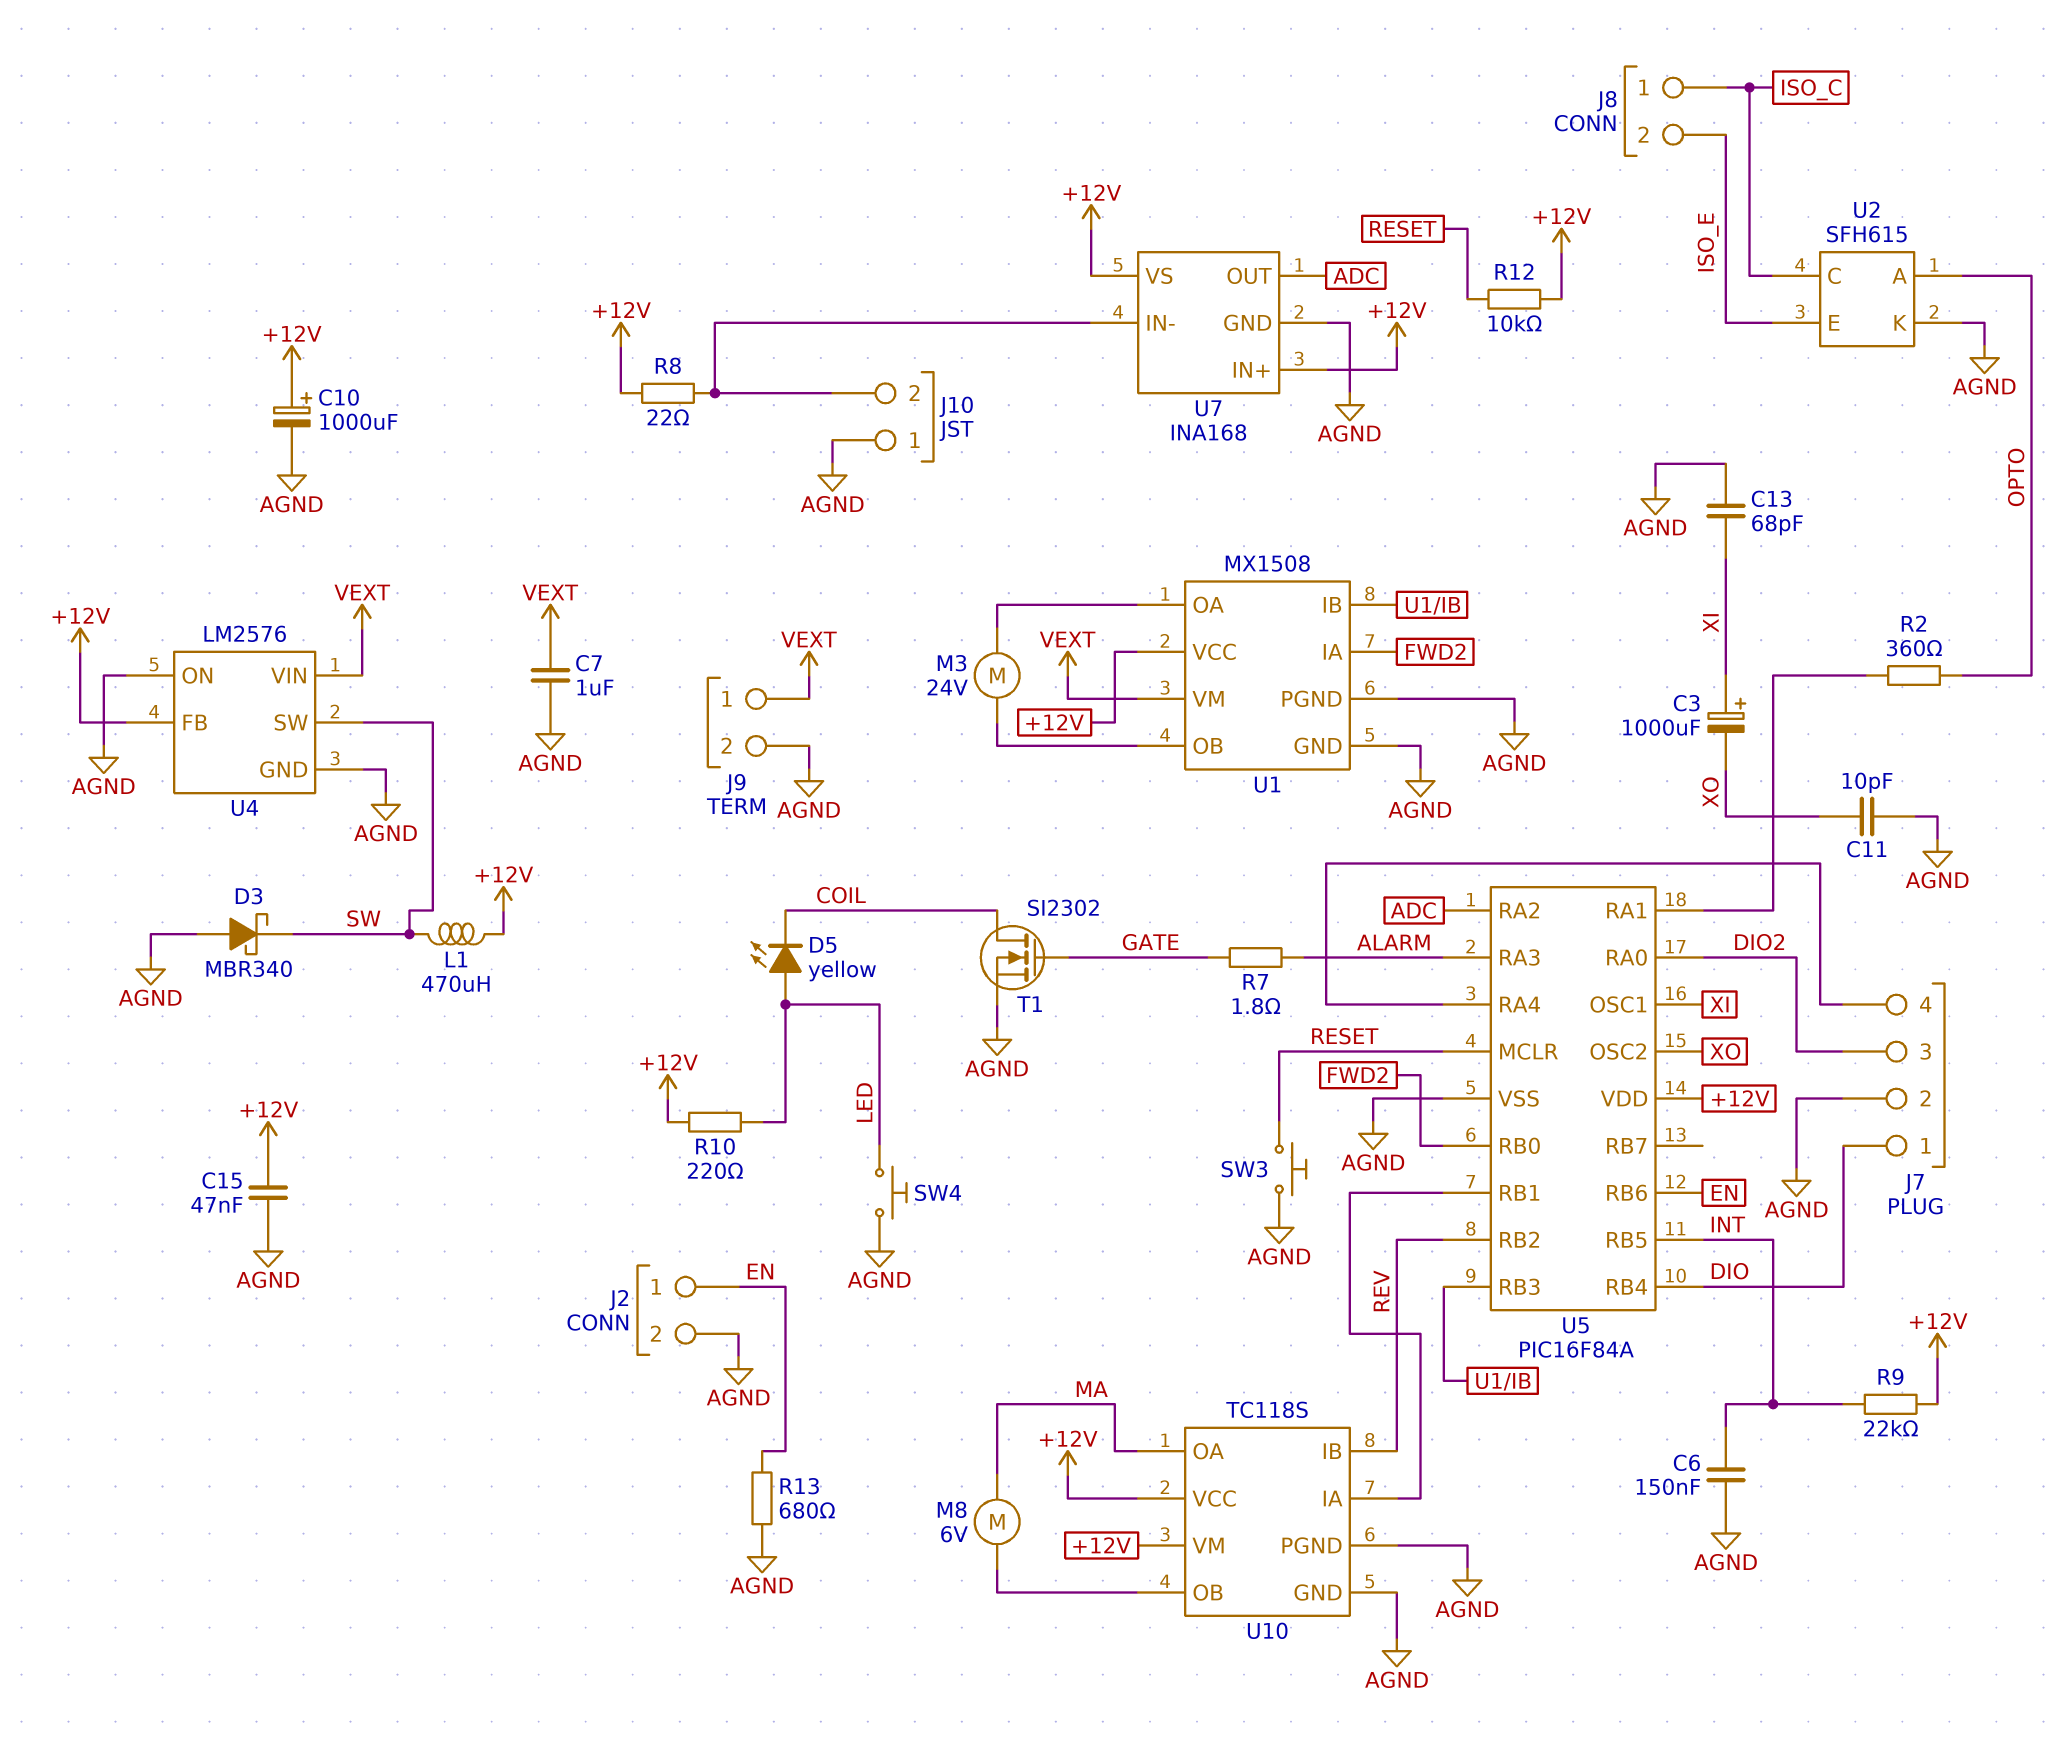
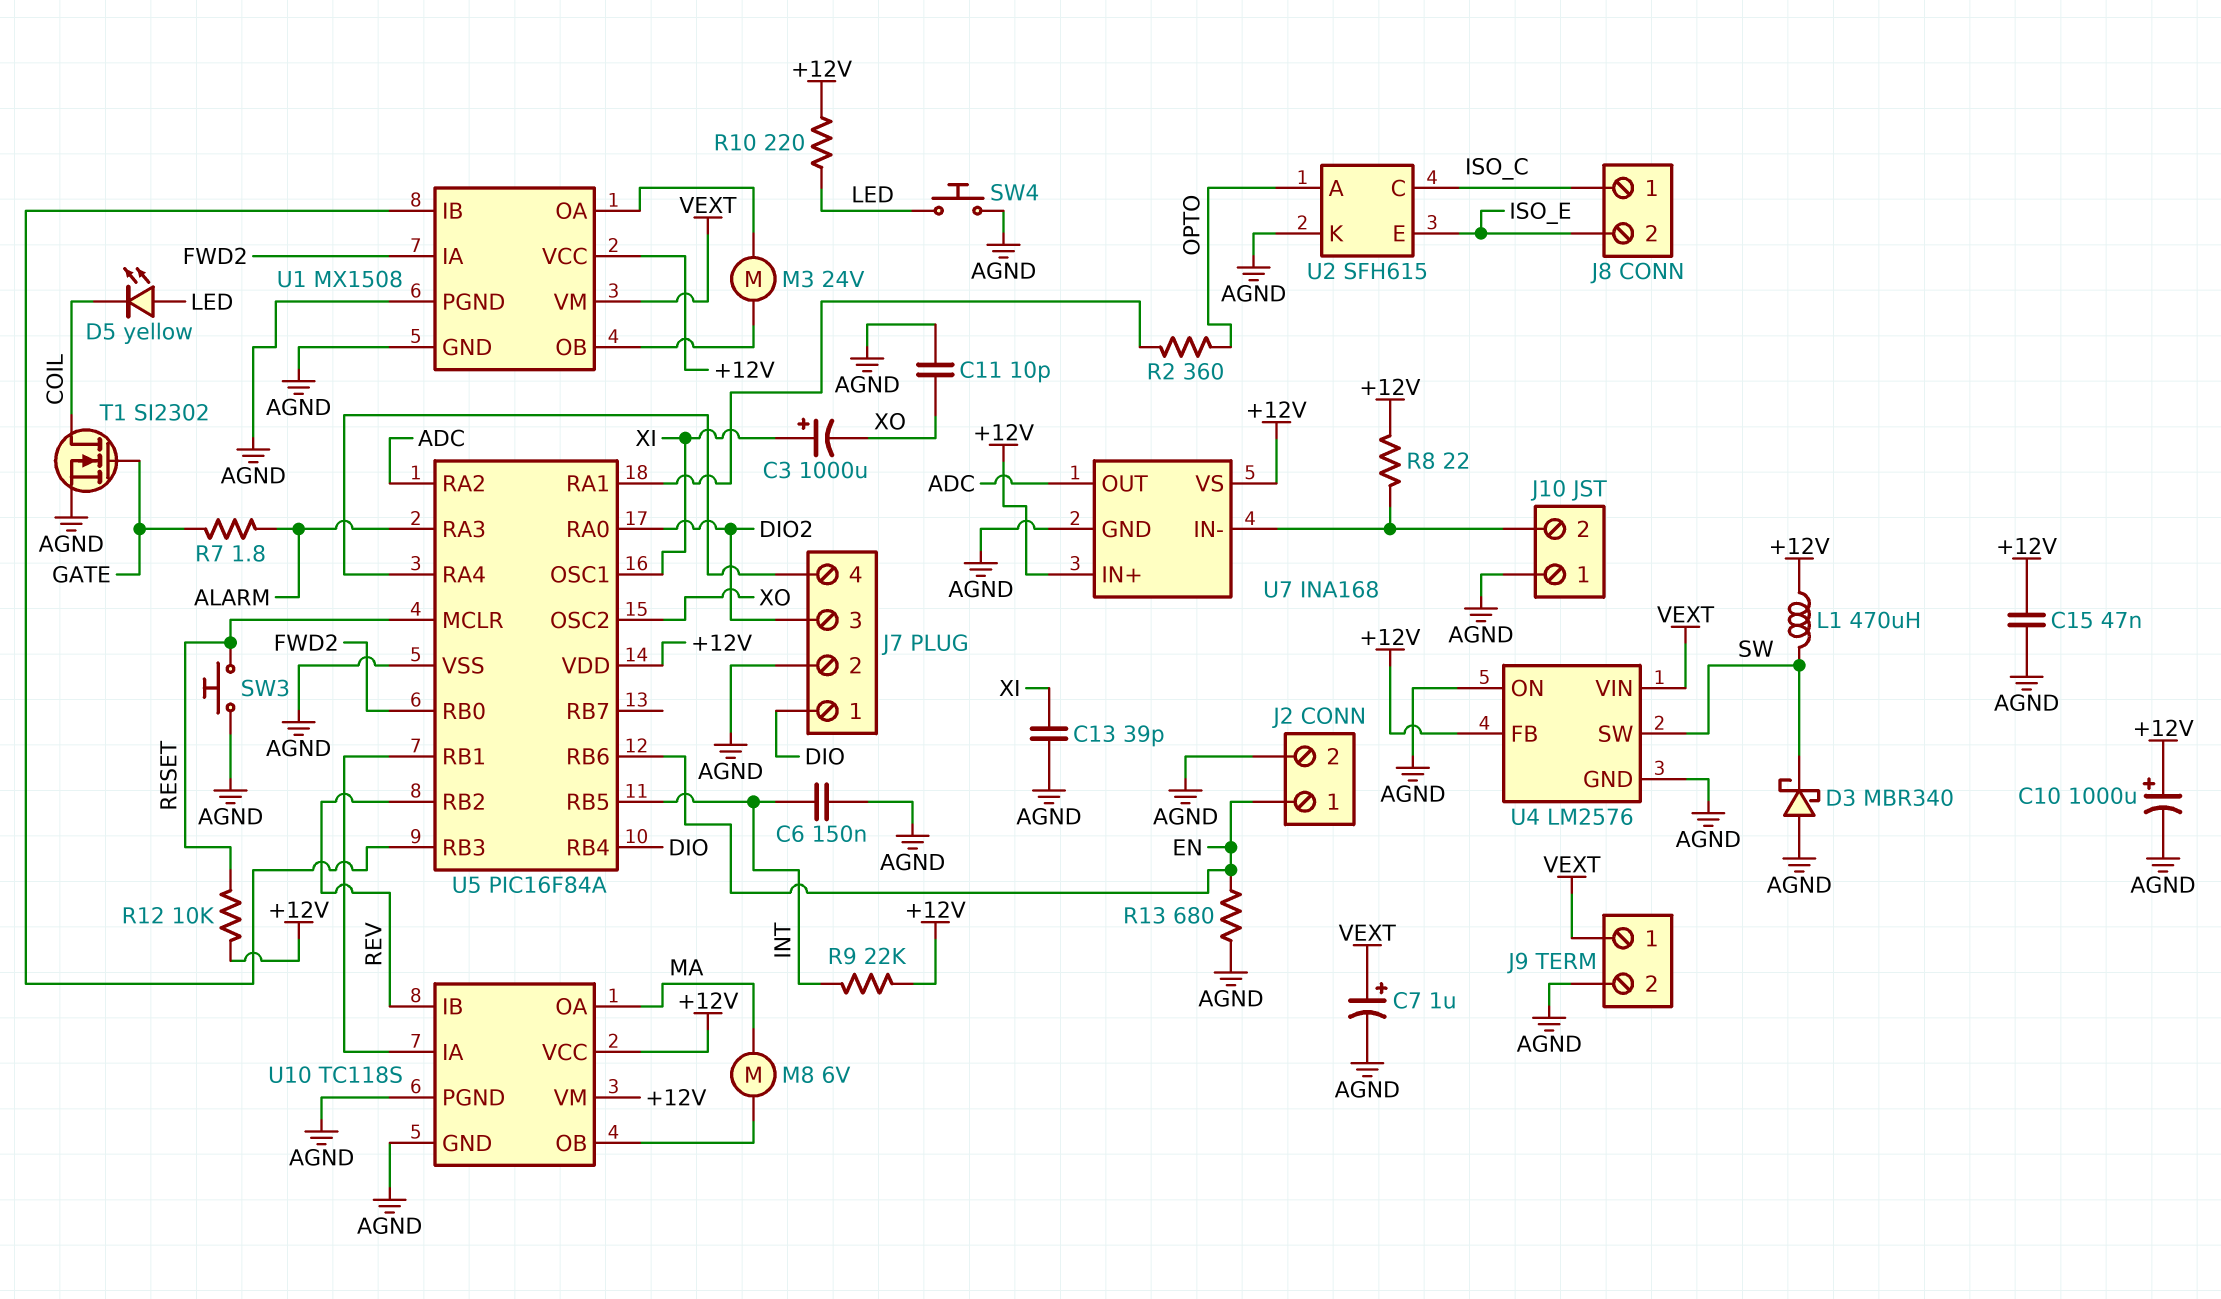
C7: 1uF (AGND, VEXT) -> 1uF (plus VEXT, minus AGND)
C13: 68pF (AGND, XI) -> 39pF (AGND, XI)

